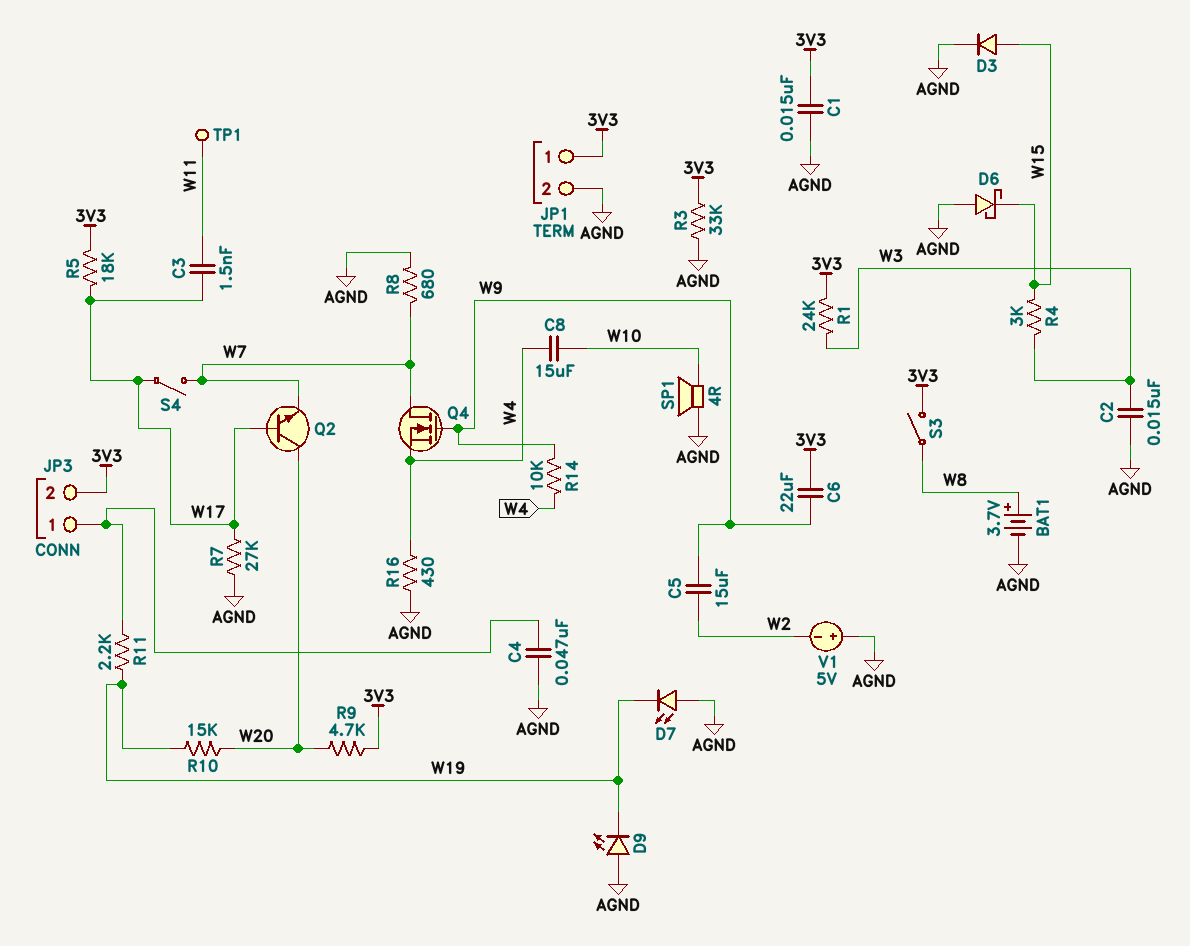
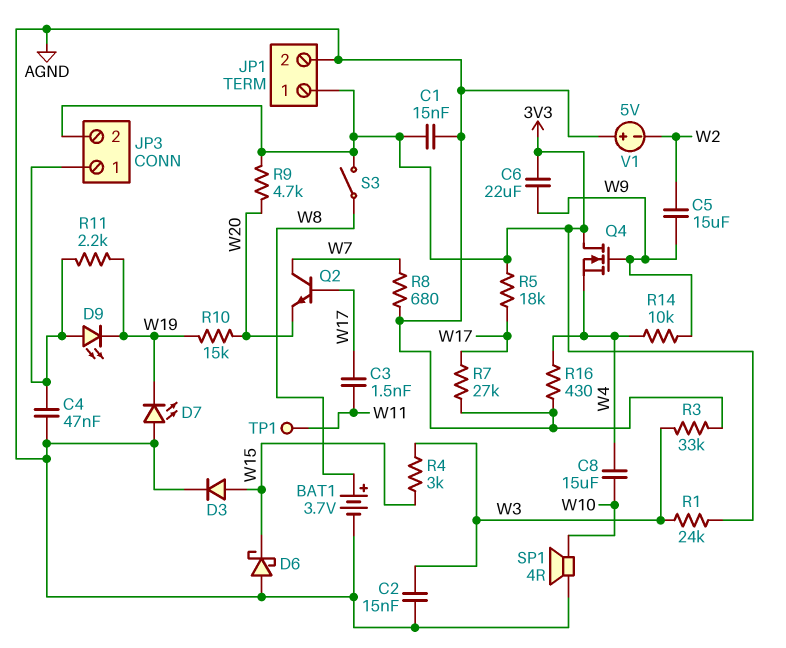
D9: LED (A AGND, K W19) -> LED (A JP3/1, K W19)
Q2: NPN (B W17, C W20, E W7) -> NPN (B W17, C W7, E W20)
Q4: NMOS (G W9, D W7, S W4) -> NMOS (G W9, D 3V3, S W4)
R3: 33k (3V3, AGND) -> 33k (AGND, W3)
S4: switch (W7, W17) -> none

